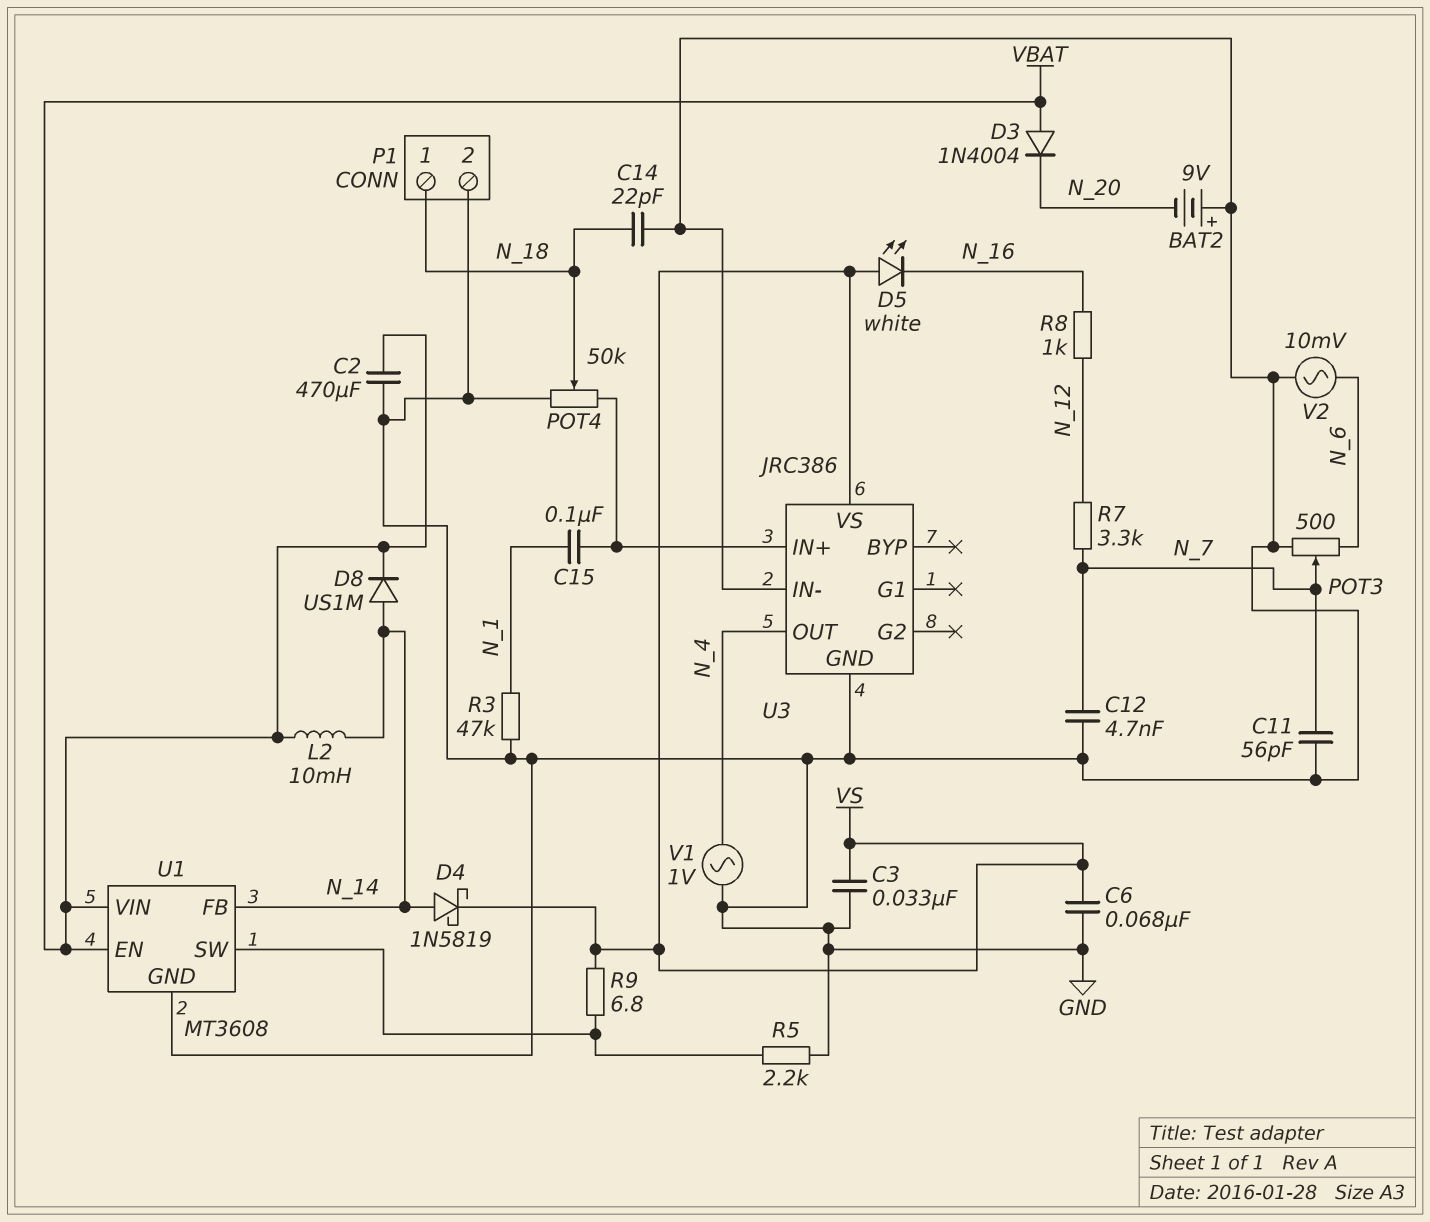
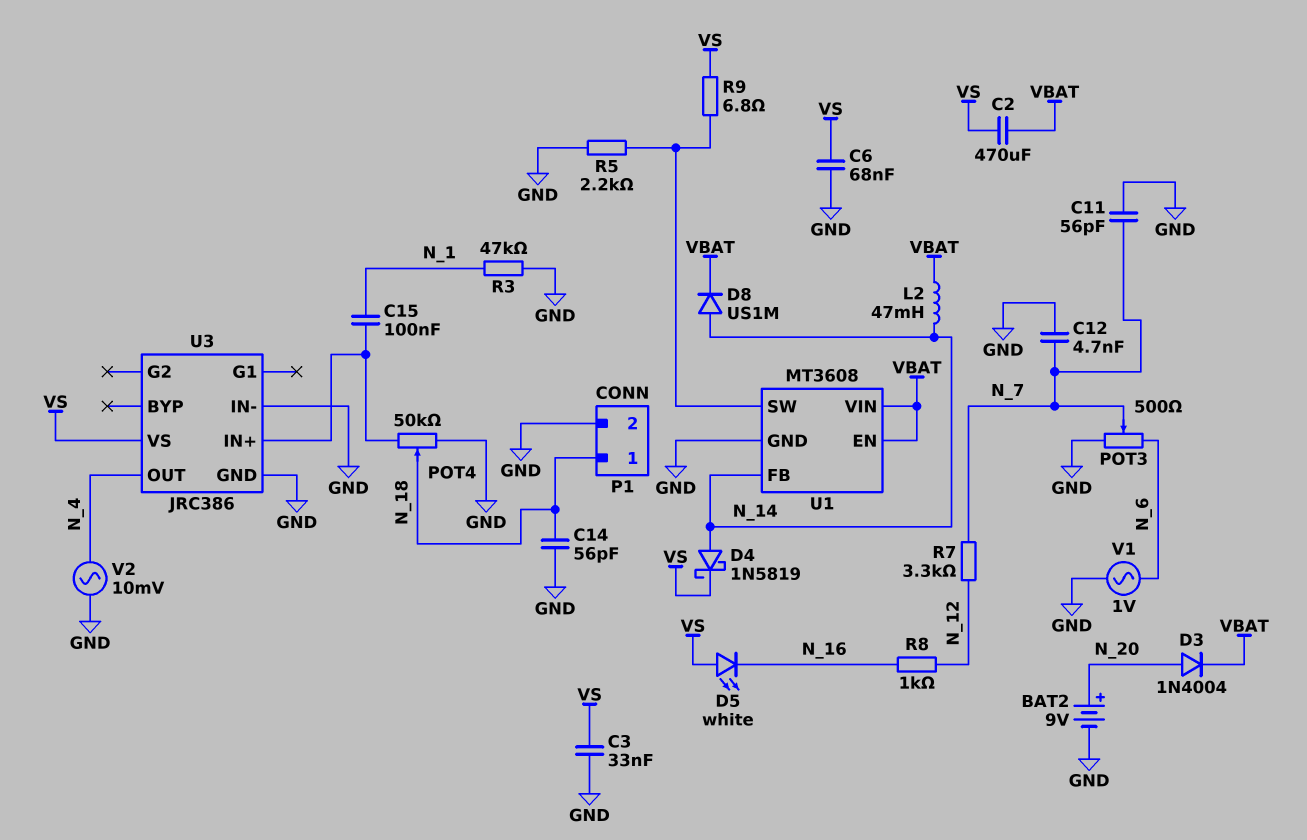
BAT2: 9V (plus GND, minus N_20) -> 9V (plus N_20, minus GND)
C2: 470uF (GND, VBAT) -> 470uF (VBAT, VS)
C14: 22pF (GND, N_18) -> 56pF (GND, N_18)
D3: diode 1N4004 (A VBAT, K N_20) -> diode 1N4004 (A N_20, K VBAT)
L2: 10mH (N_14, VBAT) -> 47mH (N_14, VBAT)
V1: AC 1V (GND, N_4) -> AC 1V (GND, N_6)
V2: AC 10mV (GND, N_6) -> AC 10mV (GND, N_4)

